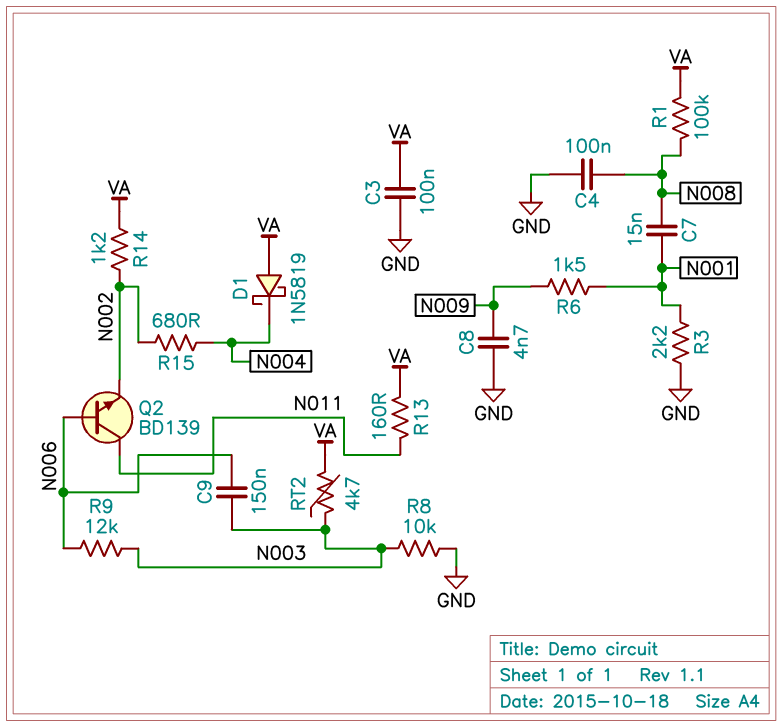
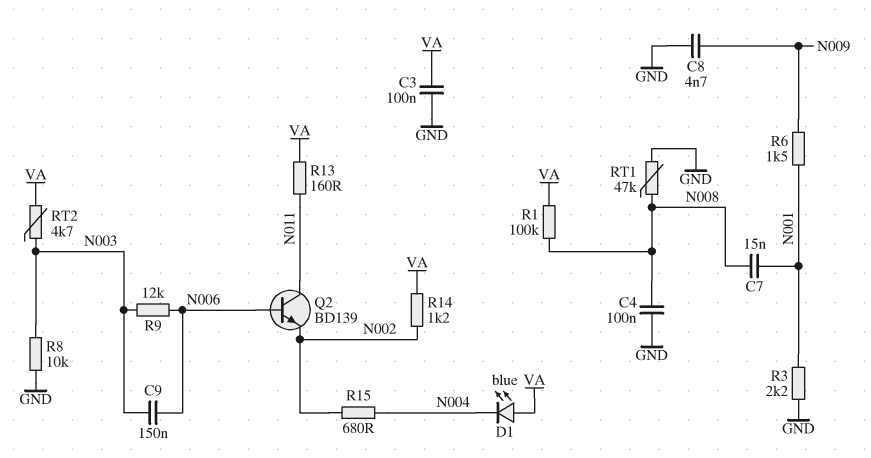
D1: schottky 1N5819 (A VA, K N004) -> LED blue (A VA, K N004)
RT1: none -> 47k (GND, N008)

